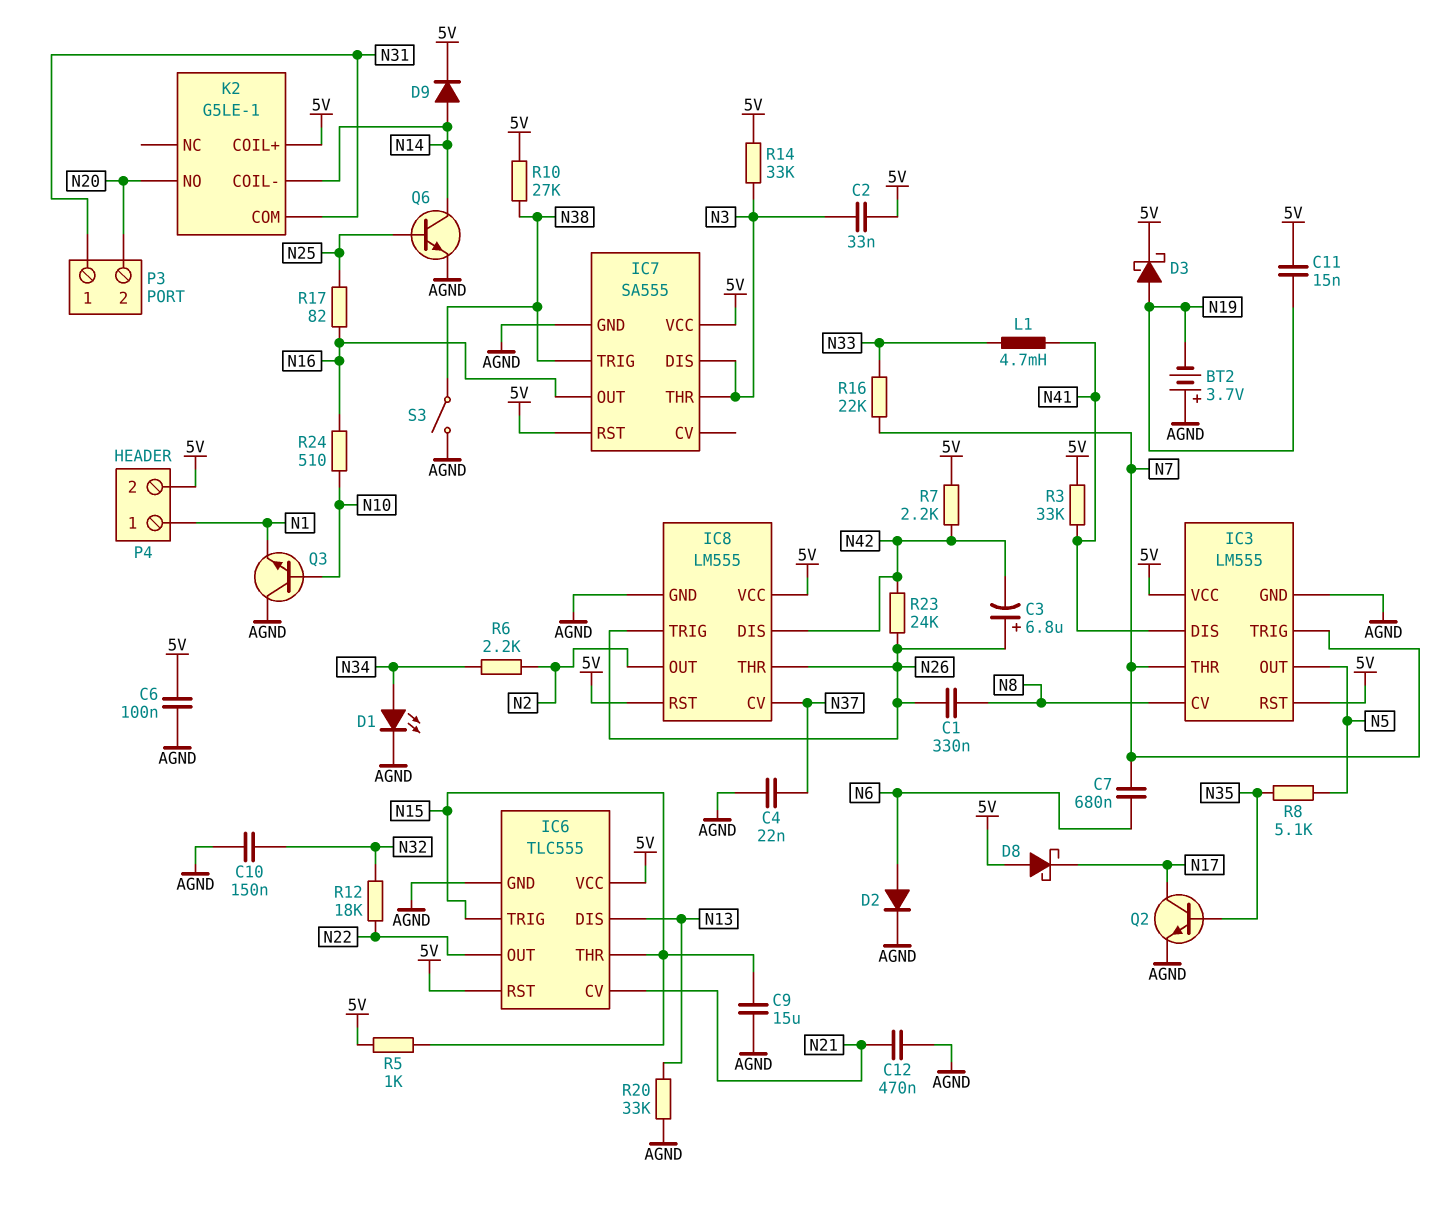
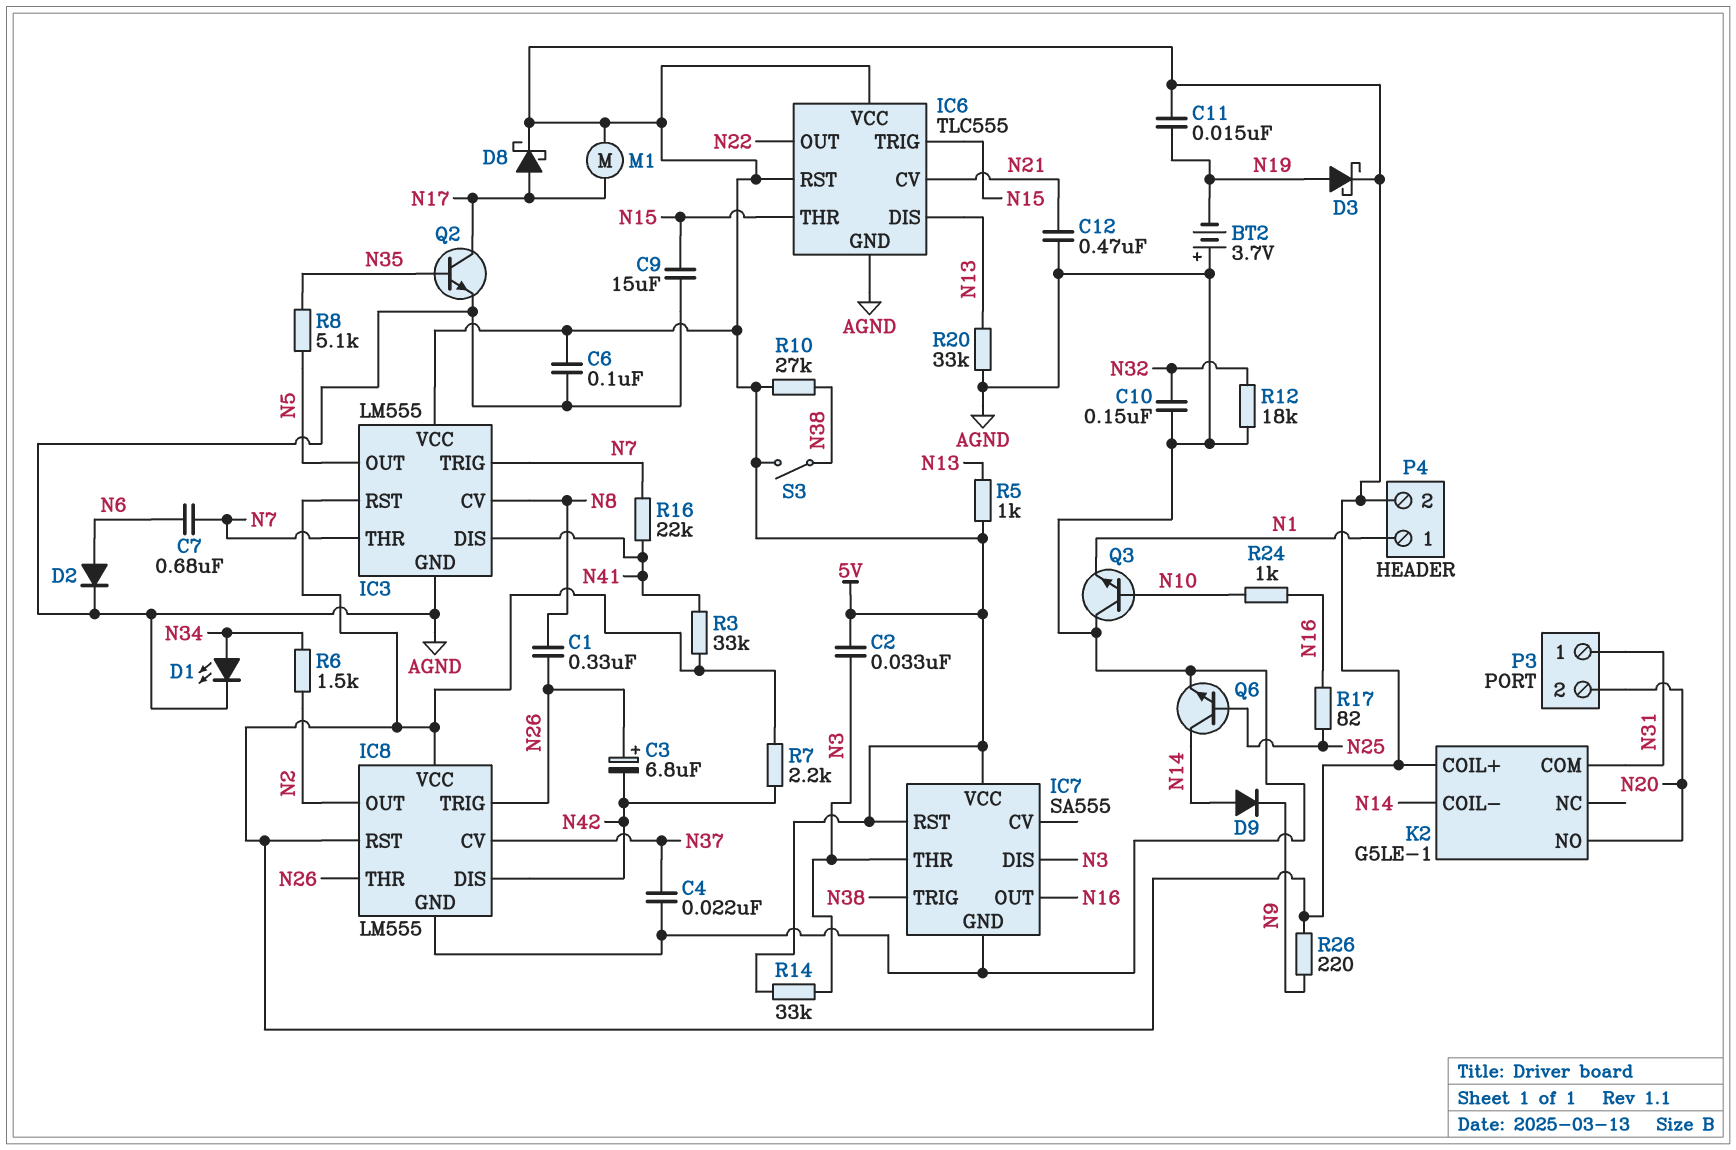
D8: schottky (A 5V, K N17) -> schottky (A N17, K 5V)
D9: diode (A N14, K 5V) -> diode (A N14, K N9)
L1: 4.7mH (N33, N41) -> none
M1: none -> motor (5V, N17)
R5: 1k (5V, N15) -> 1k (5V, N13)
R6: 2.2k (N2, N34) -> 1.5k (N2, N34)
R12: 18k (N22, N32) -> 18k (AGND, N32)
R16: 22k (N7, N33) -> 22k (N7, N41)
R23: 24k (N26, N42) -> none
R24: 510 (N10, N16) -> 1k (N10, N16)
R26: none -> 220 (5V, N9)
S3: switch (AGND, N38) -> switch (5V, N38)

